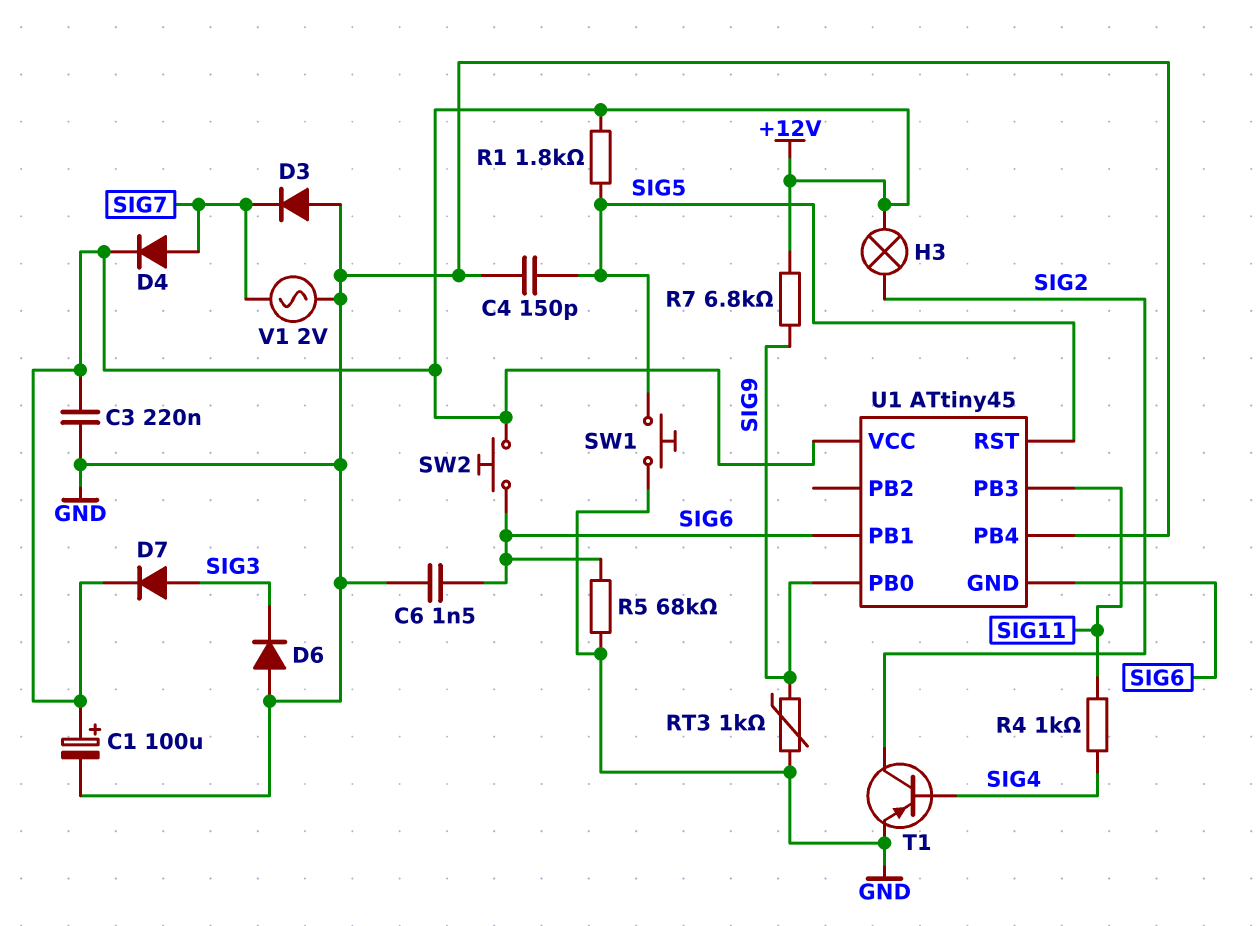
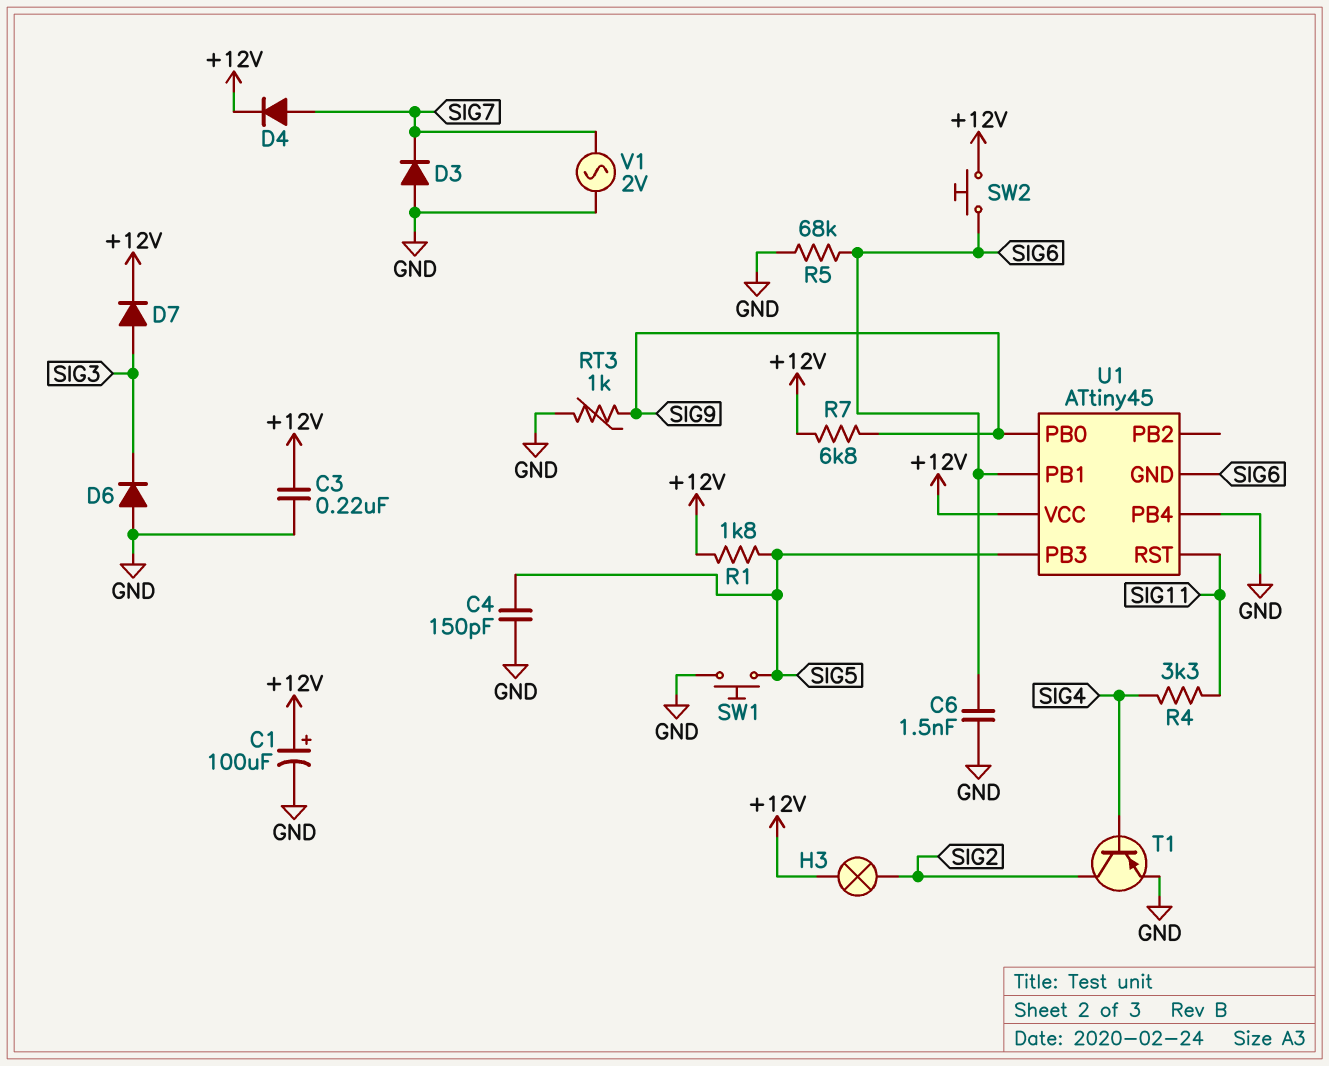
R4: 1k (SIG4, SIG11) -> 3.3k (SIG4, SIG11)
U1 pin PB3: SIG11 -> SIG5
U1 pin RST: SIG5 -> SIG11

